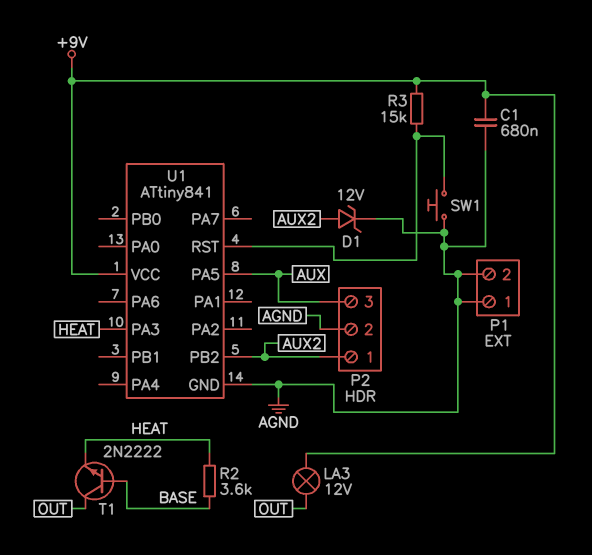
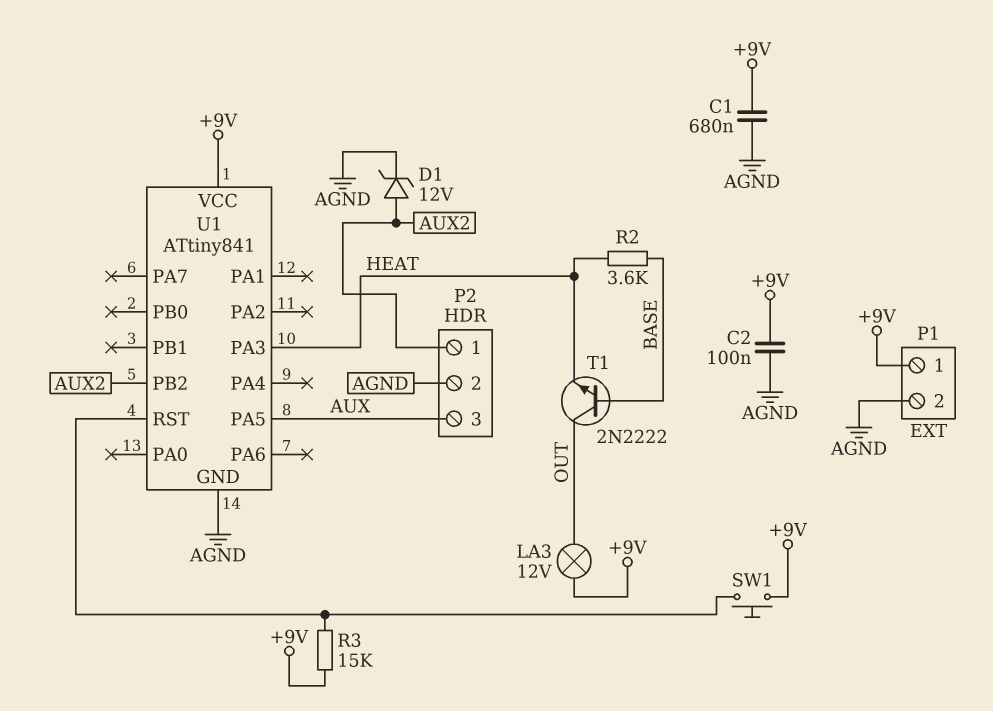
C2: none -> 100nF (+9V, AGND)
P1 pin 1: AGND -> +9V
SW1: button (AGND, U1/RST) -> button (+9V, U1/RST)

